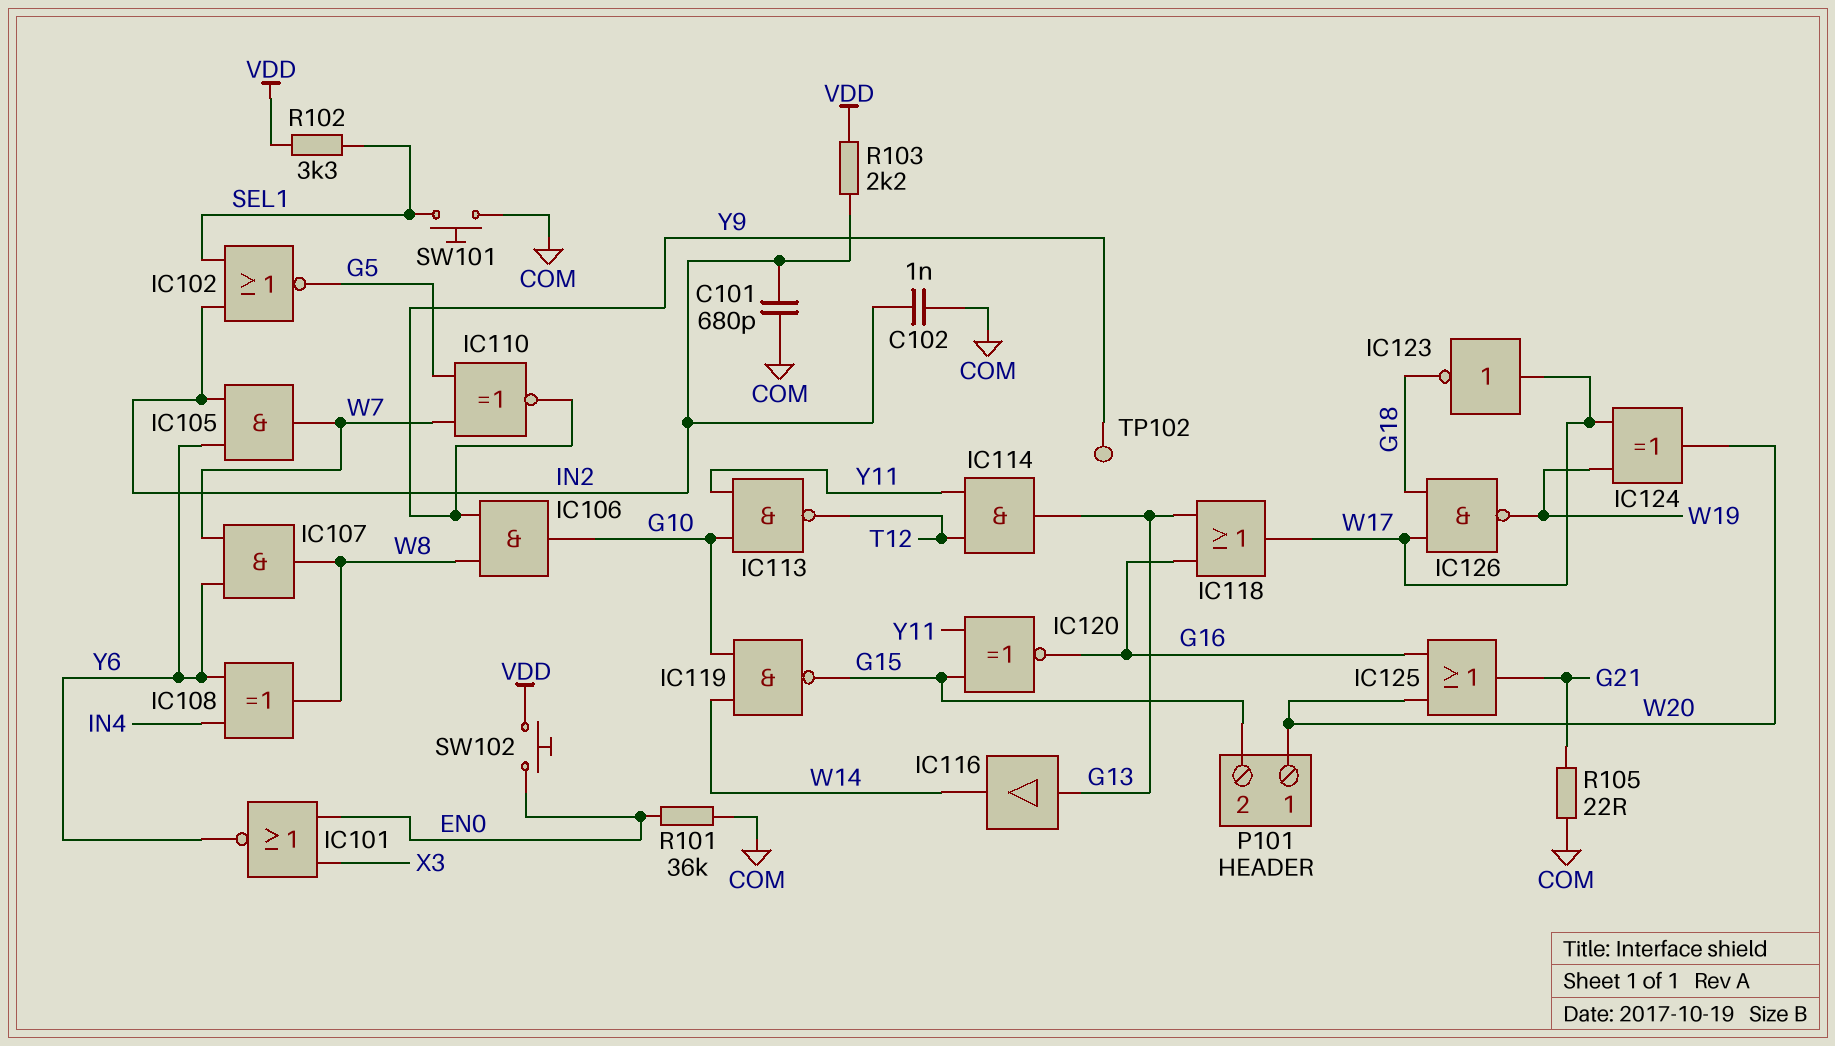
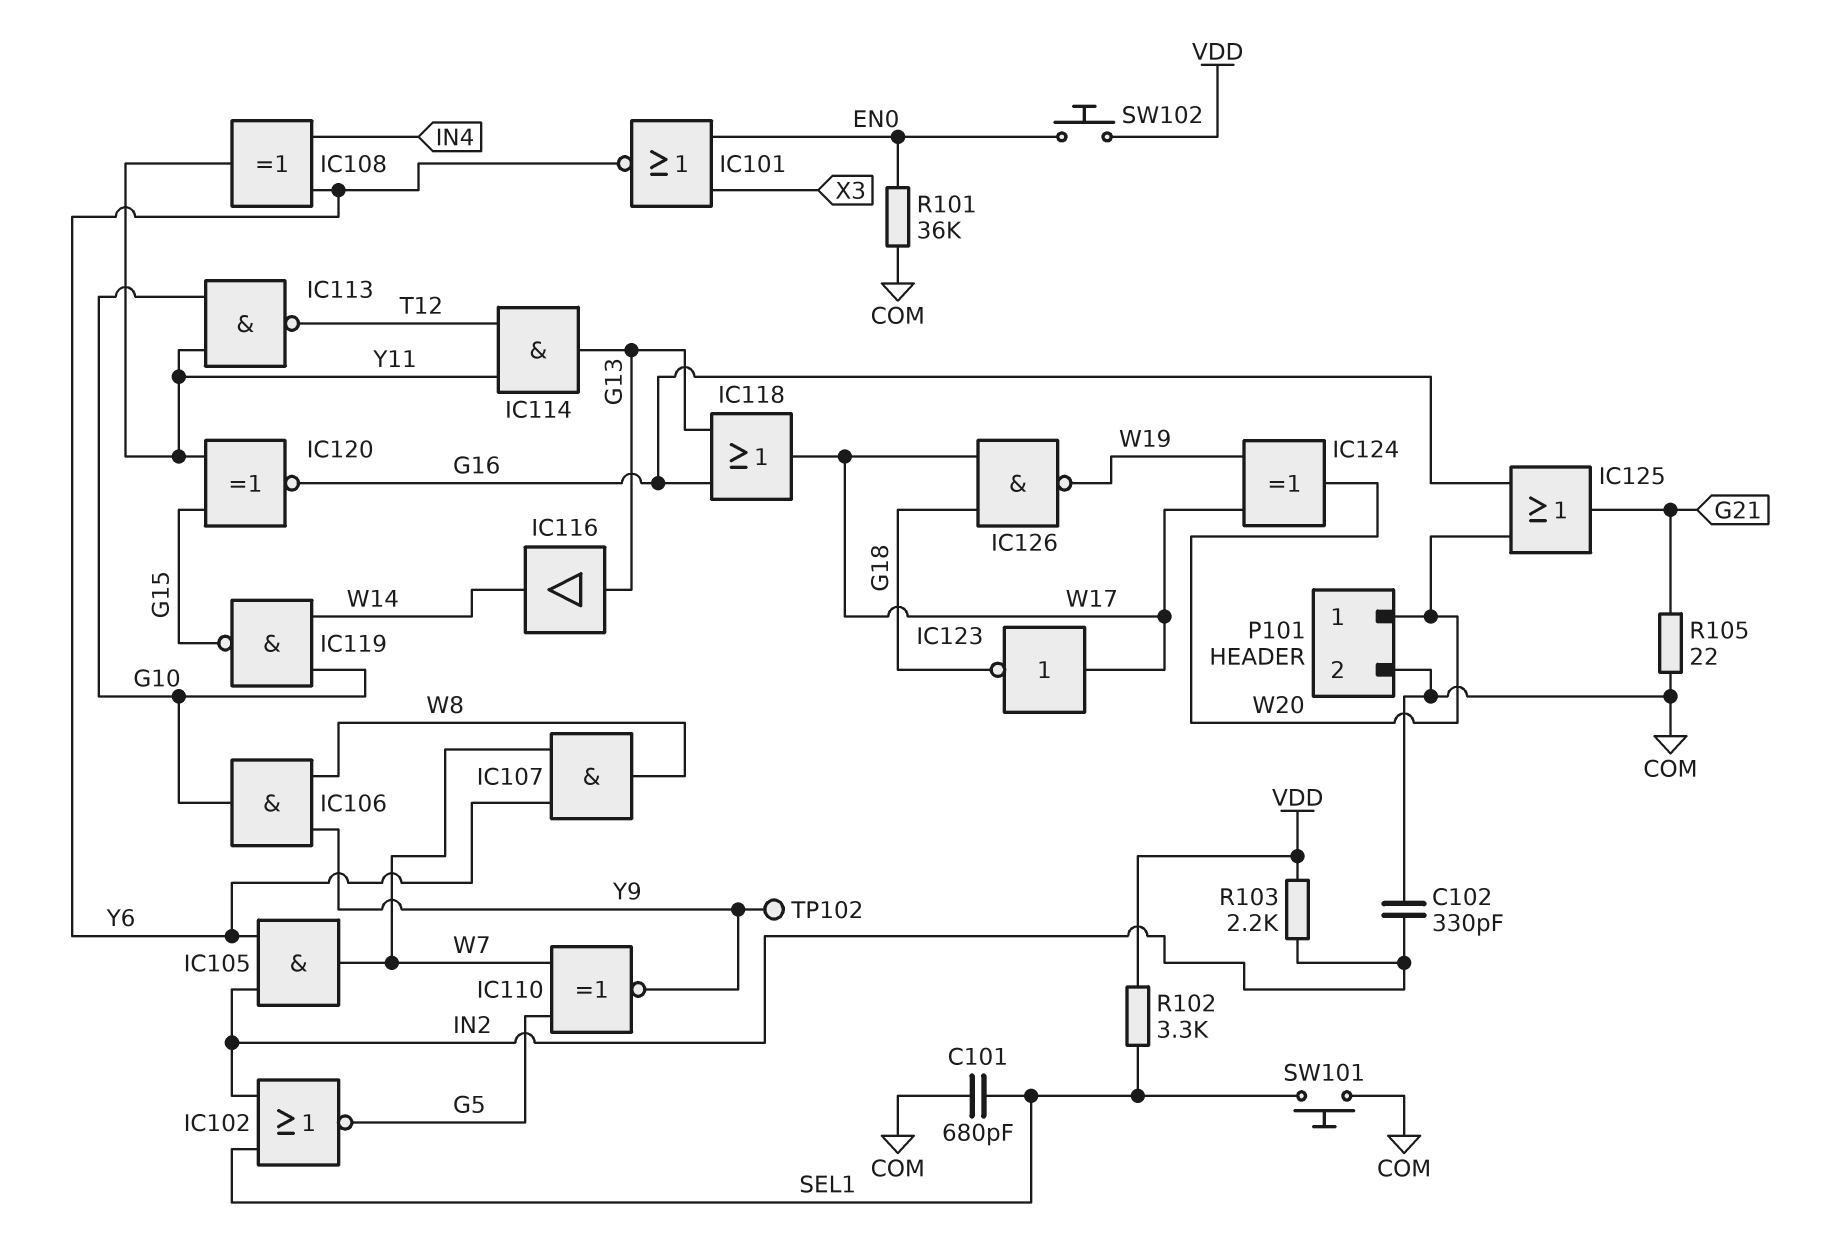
C101: 680pF (COM, IN2) -> 680pF (COM, SEL1)
C102: 1nF (COM, IN2) -> 330pF (COM, IN2)
IC108: XOR (in IN4, in Y6, out W8) -> XOR (in IN4, in Y6, out Y11)
P101 pin 2: G15 -> COM

